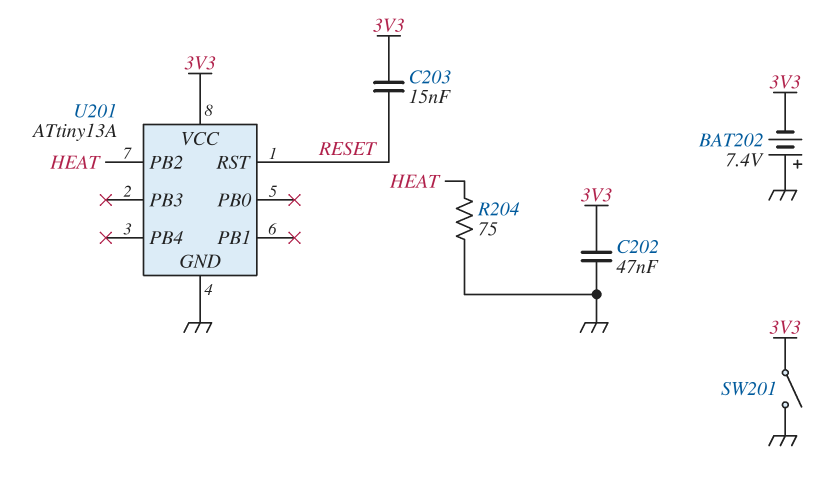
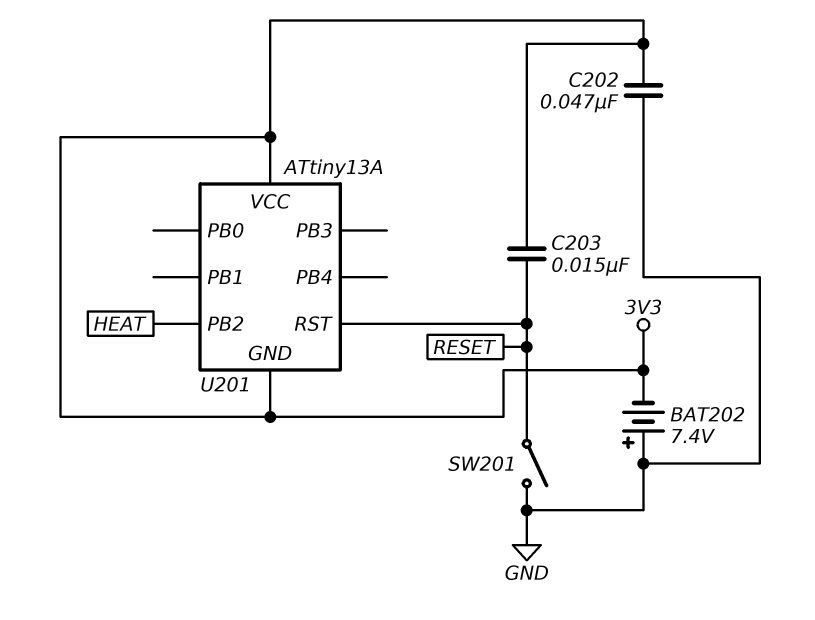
R204: 75 (GND, HEAT) -> none
SW201: switch (3V3, GND) -> switch (GND, RESET)
U201 pin GND: GND -> 3V3

